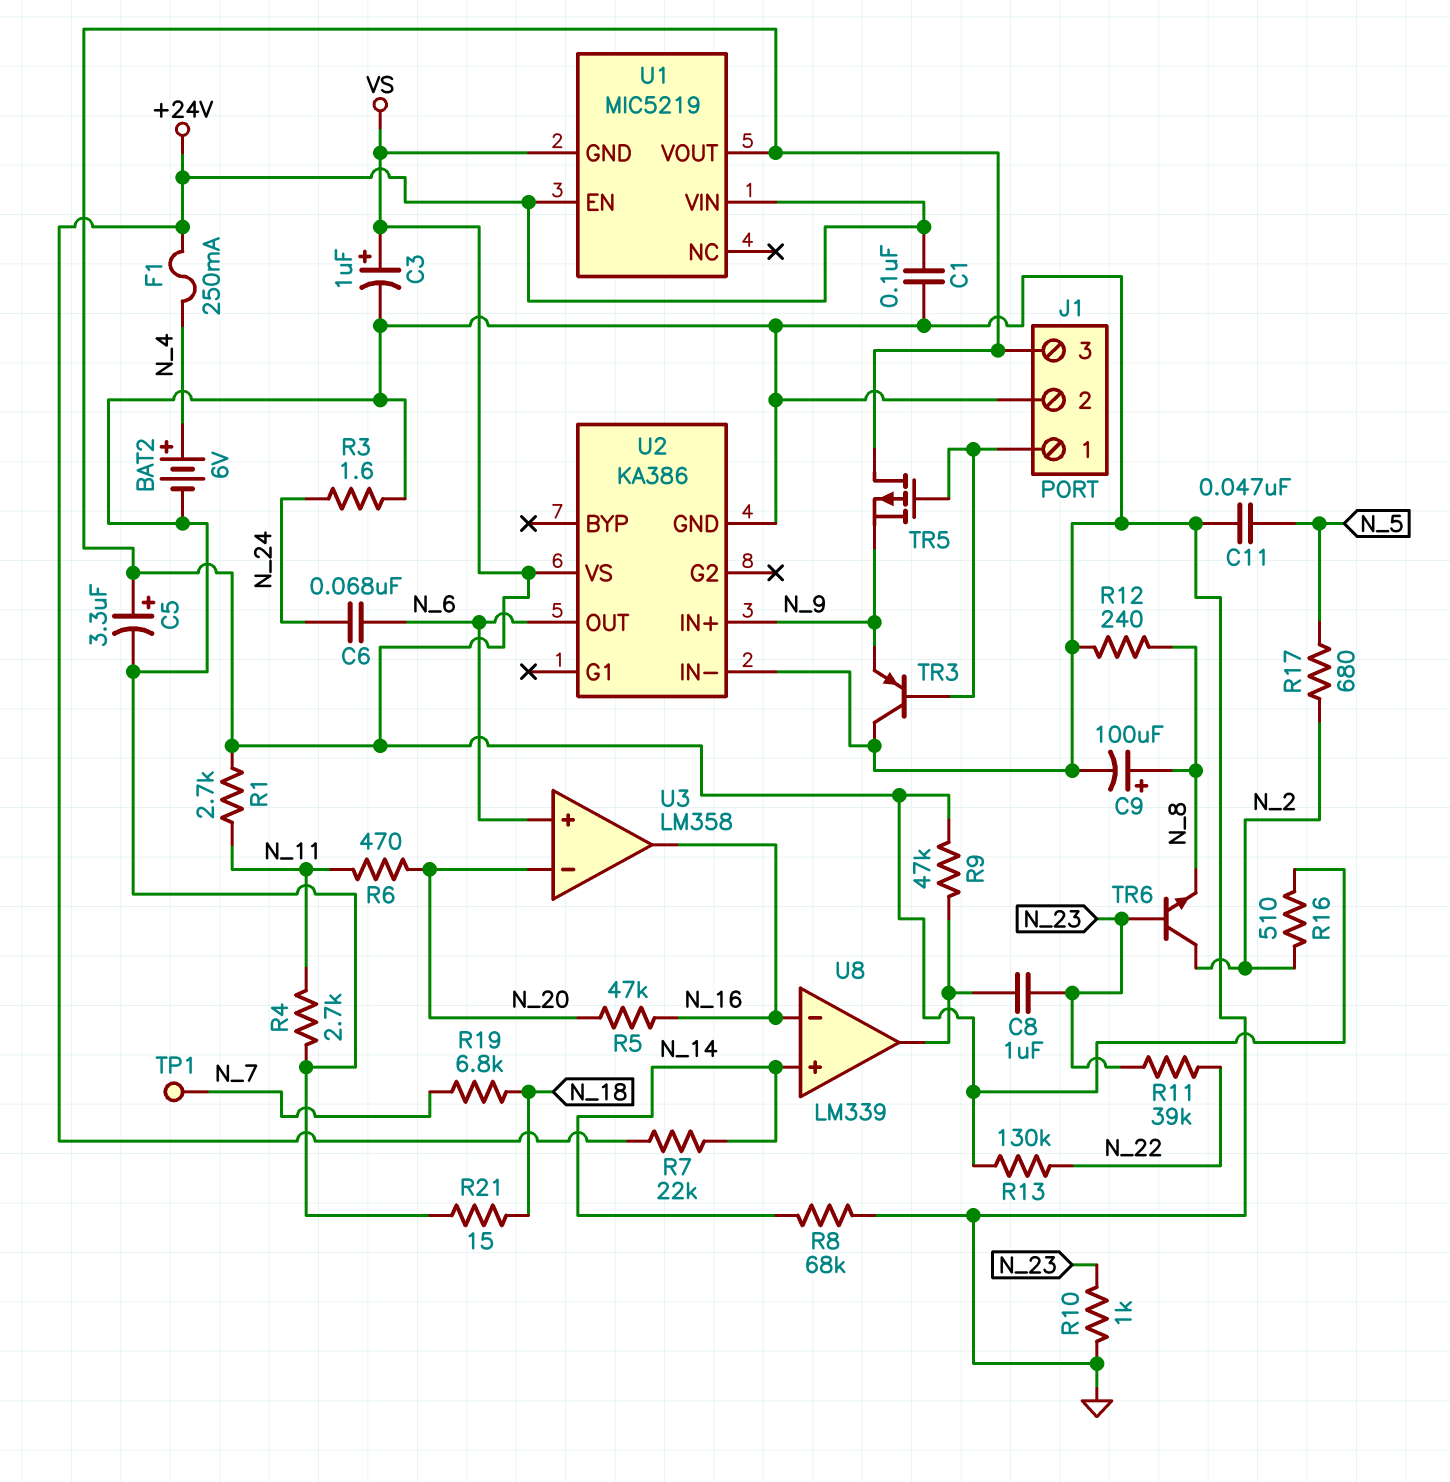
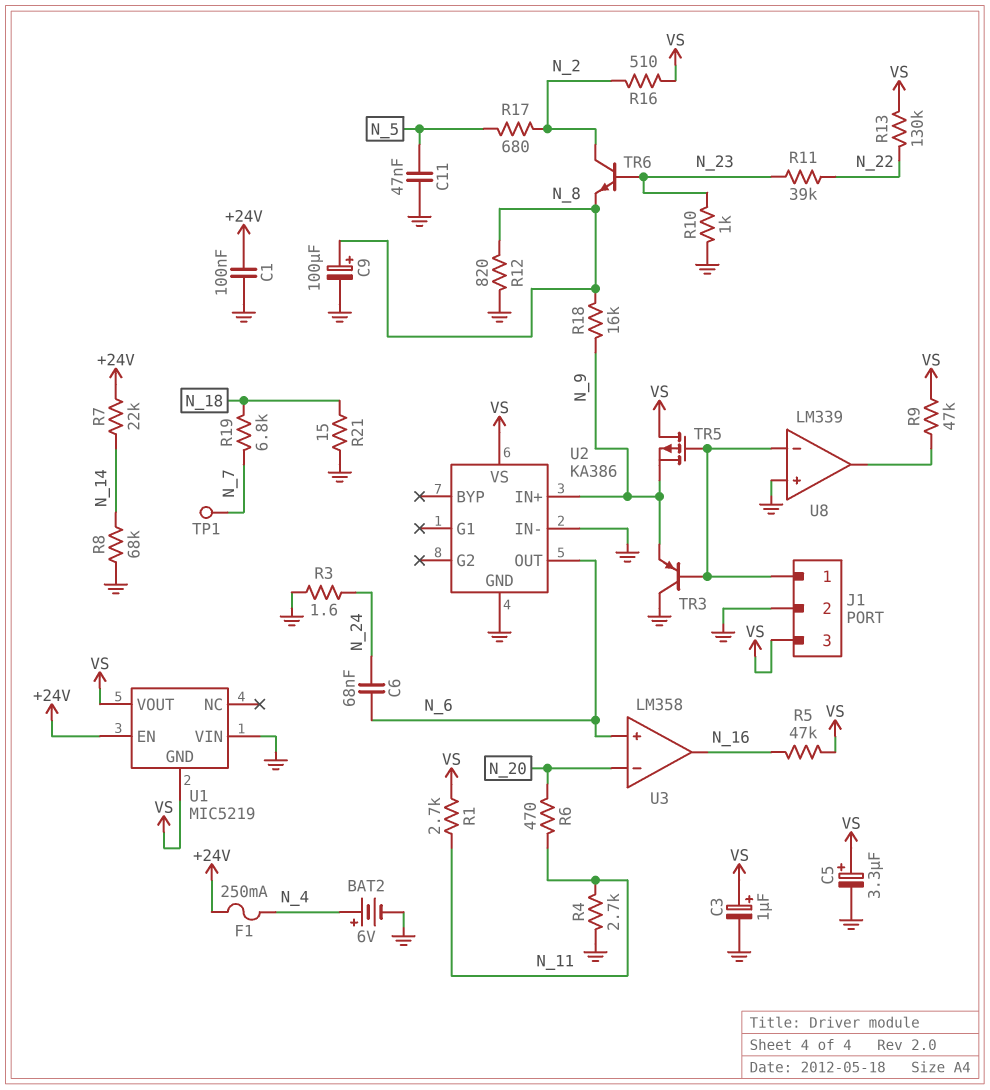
C8: 1uF (N_23, U8/out) -> none
R5: 47k (N_16, N_20) -> 47k (N_16, VS)
R12: 240 (GND, N_8) -> 820 (GND, N_8)
R18: none -> 16k (N_8, N_9)
U1 pin VIN: +24V -> GND
U8 pin in+: N_14 -> GND
U8 pin in-: N_16 -> J1/1

